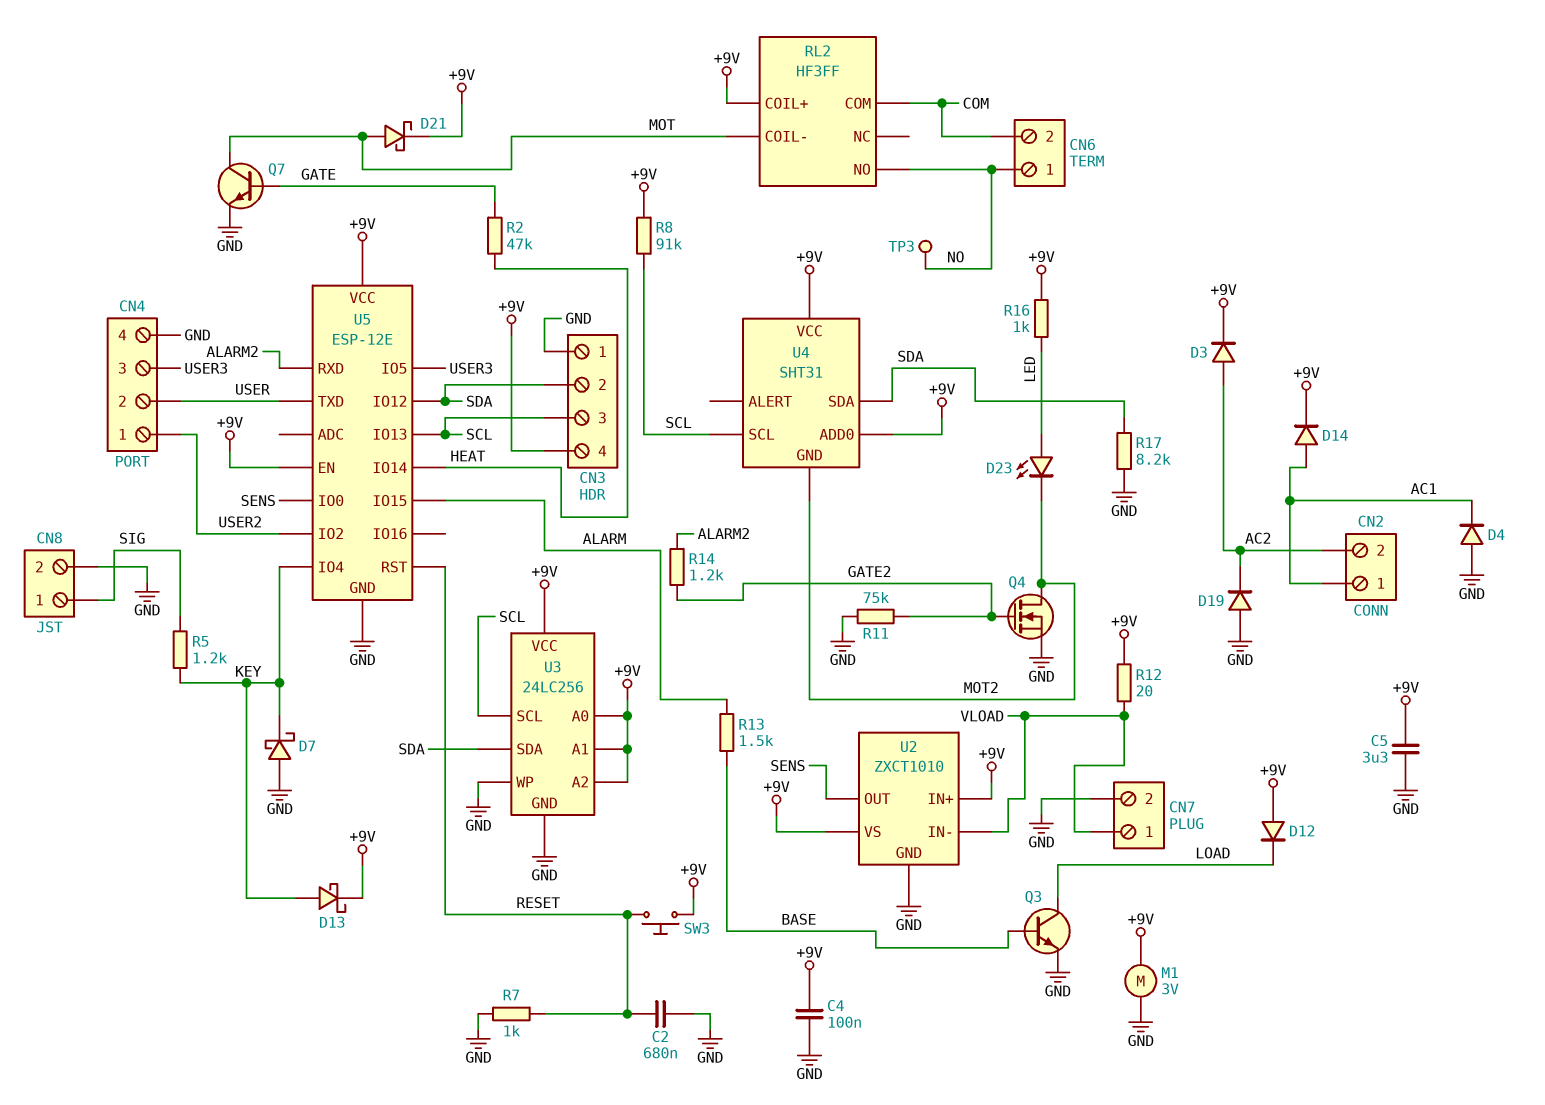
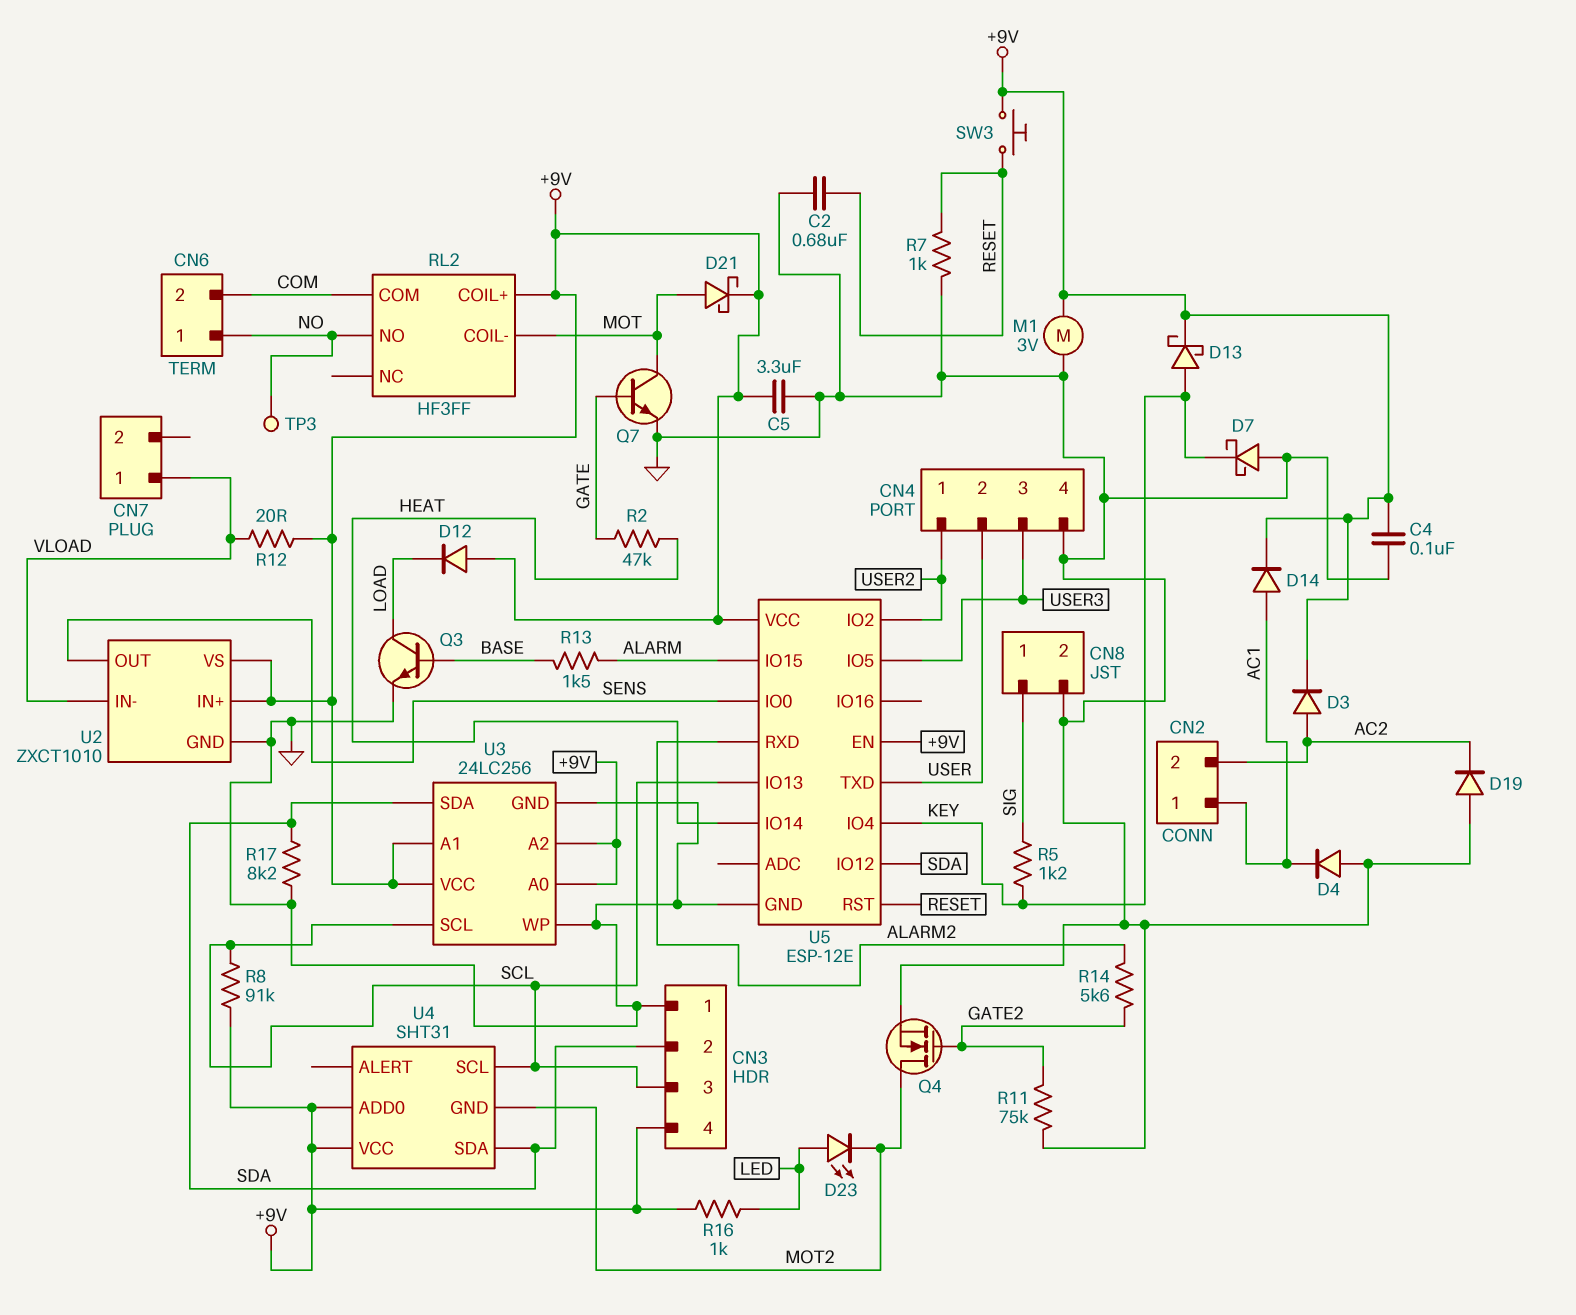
CN7 pin 2: GND -> none
R14: 1.2k (ALARM2, GATE2) -> 5.6k (ALARM2, GATE2)

